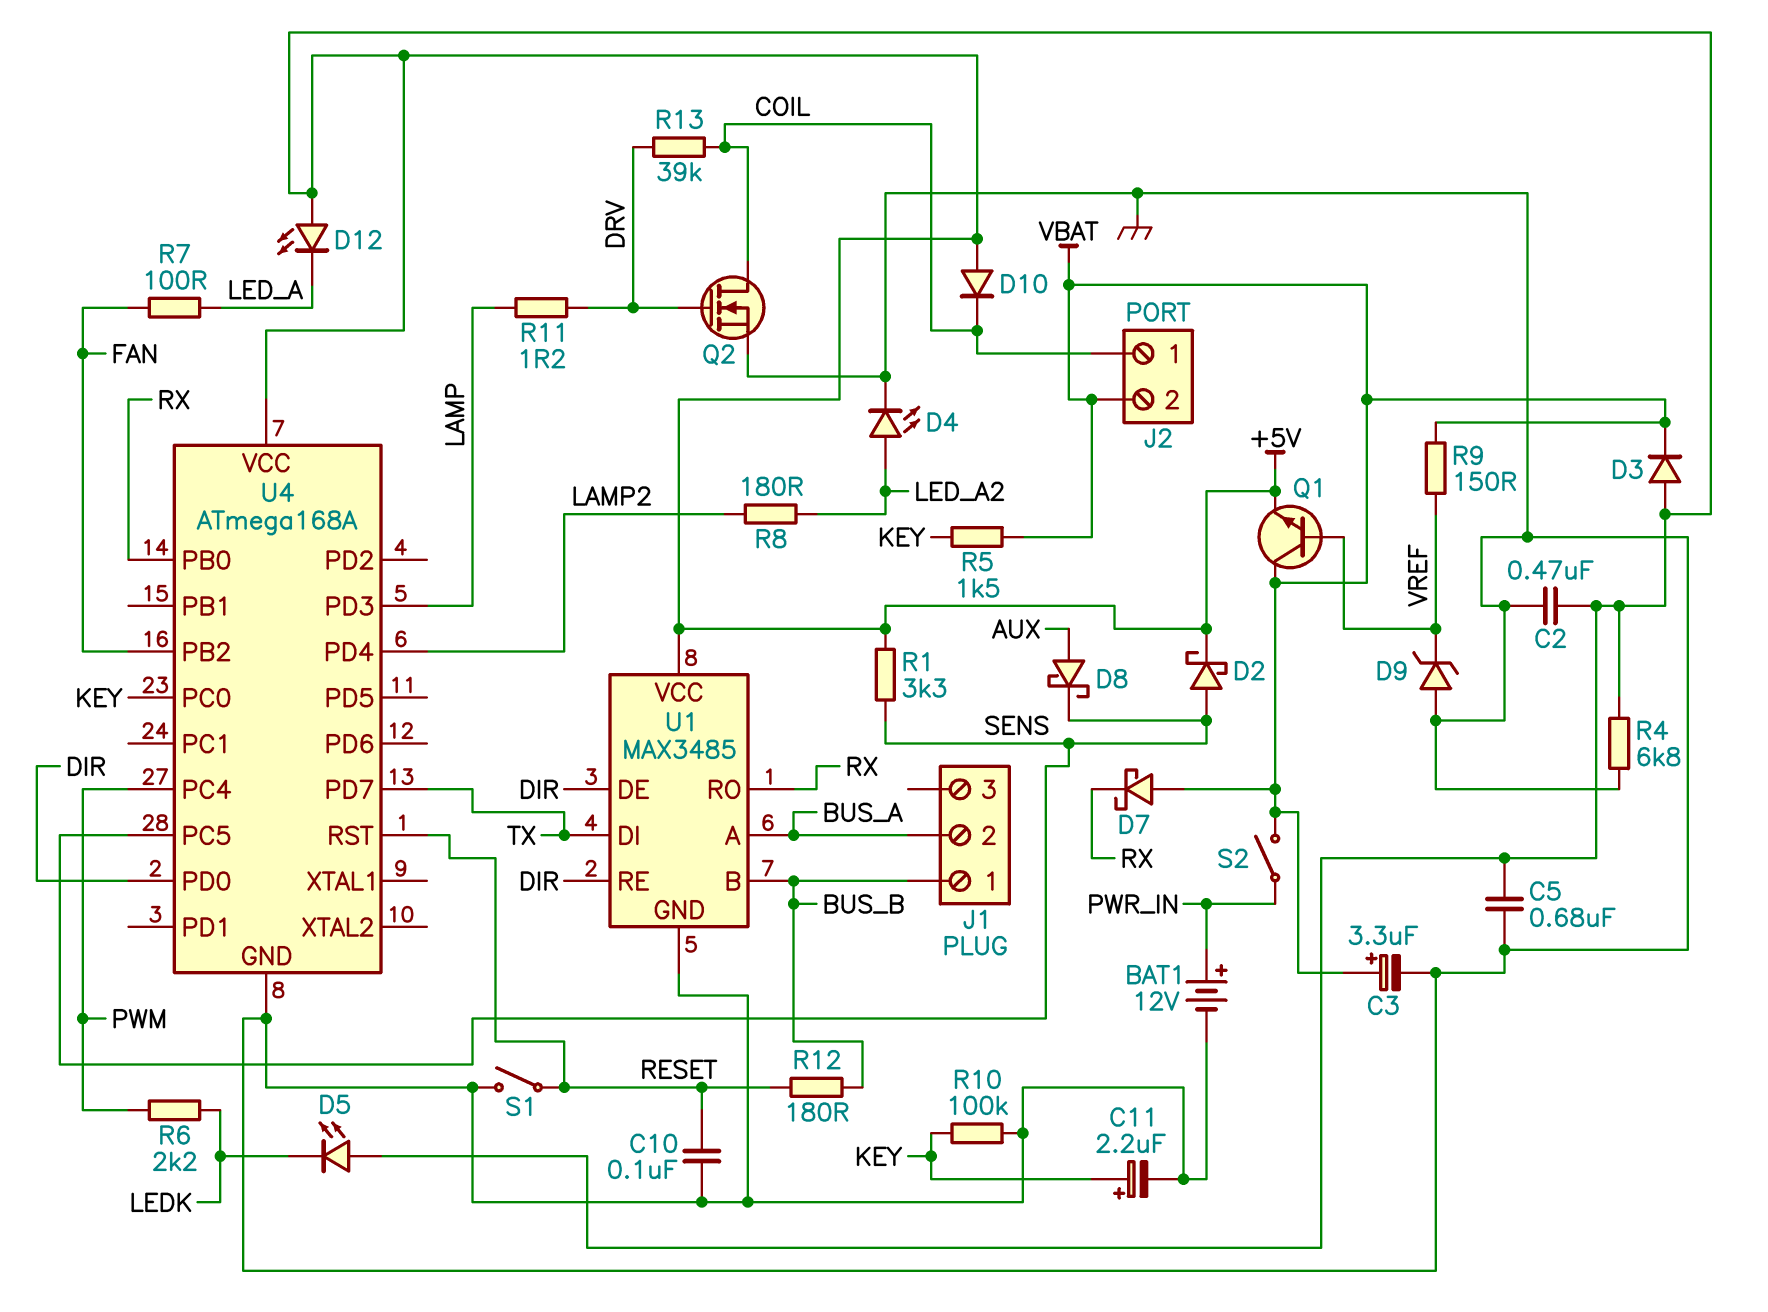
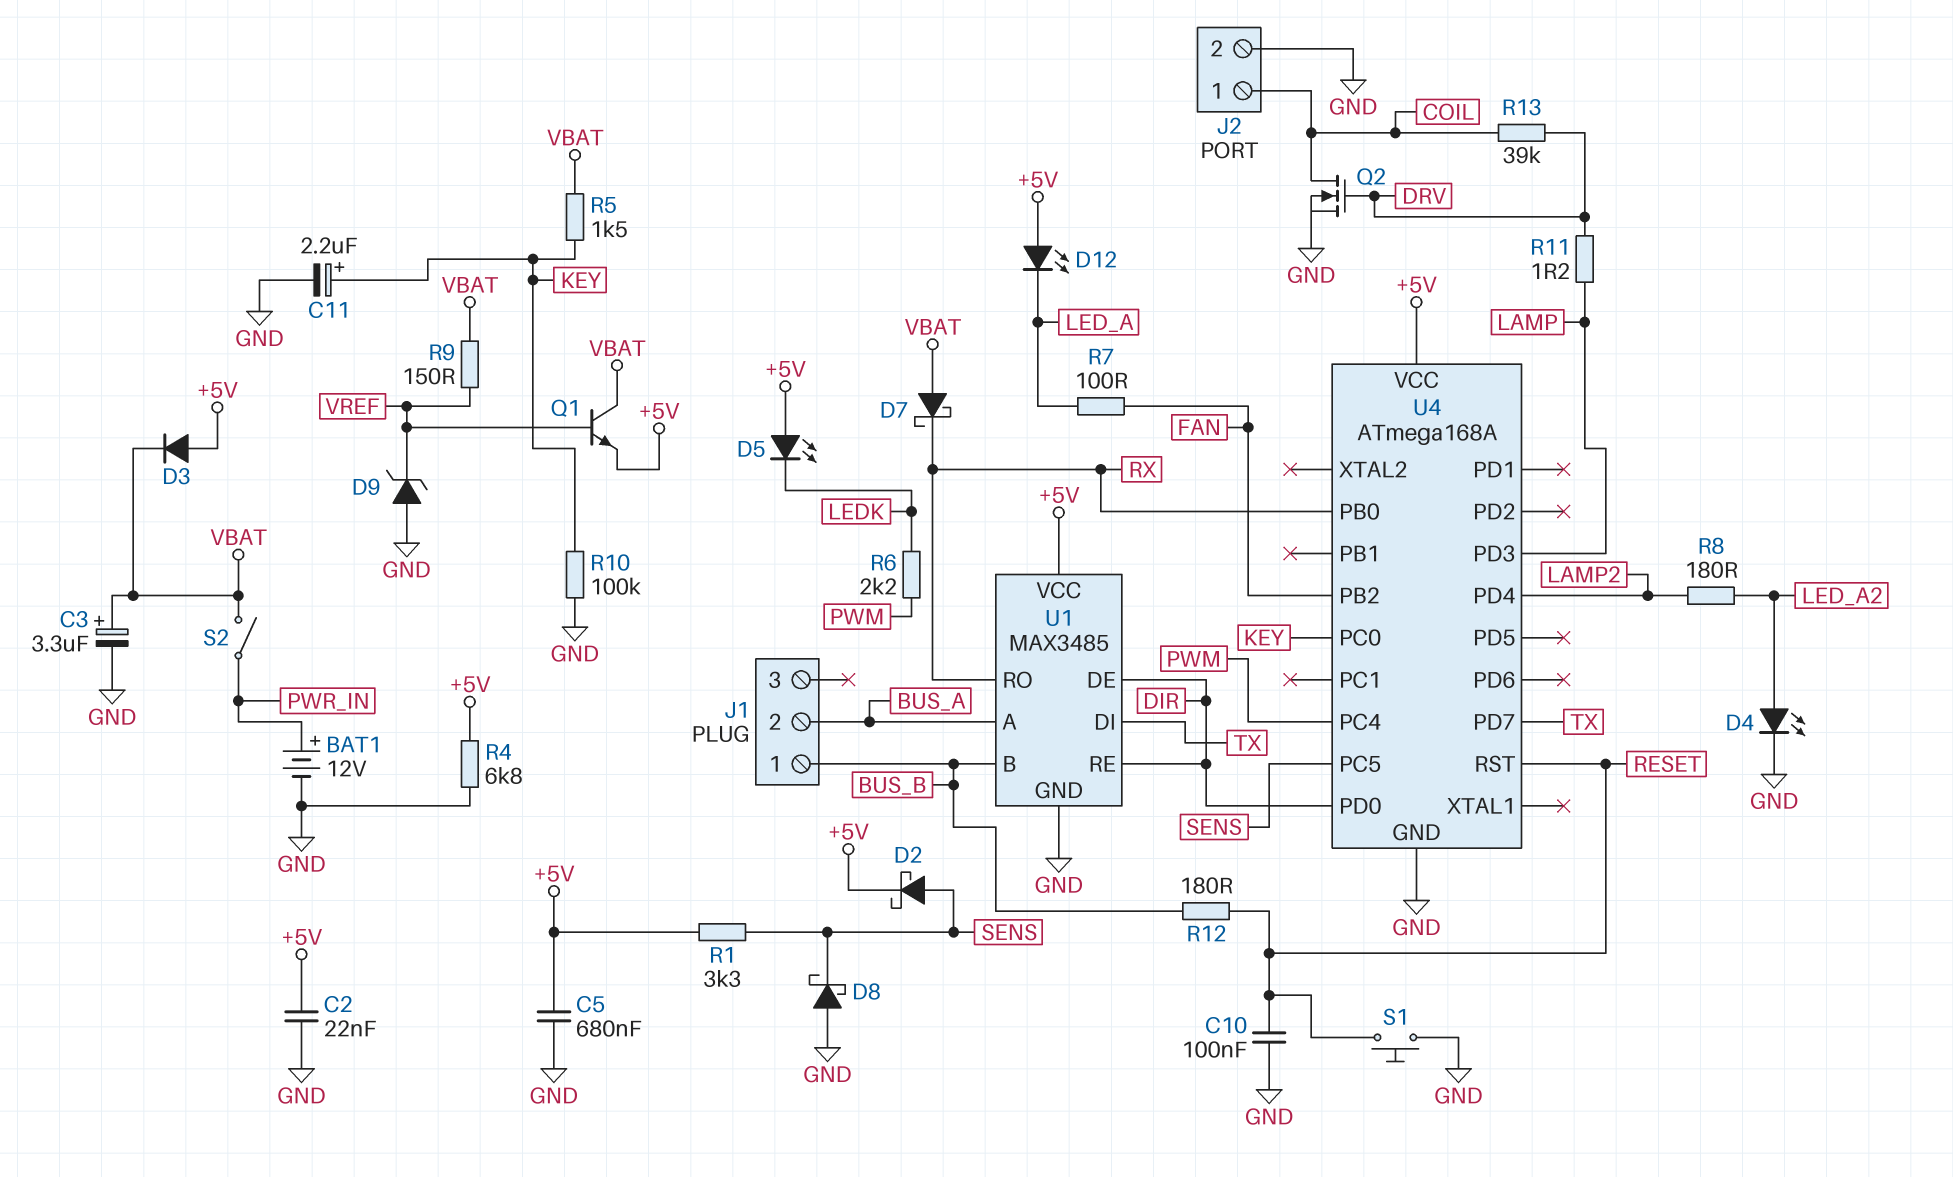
C2: 470nF (+5V, GND) -> 22nF (+5V, GND)
D8: schottky (A AUX, K SENS) -> schottky (A GND, K SENS)
D10: diode (A +5V, K COIL) -> none
J2 pin 2: VBAT -> GND
S1: switch (GND, RESET) -> button (GND, RESET)

